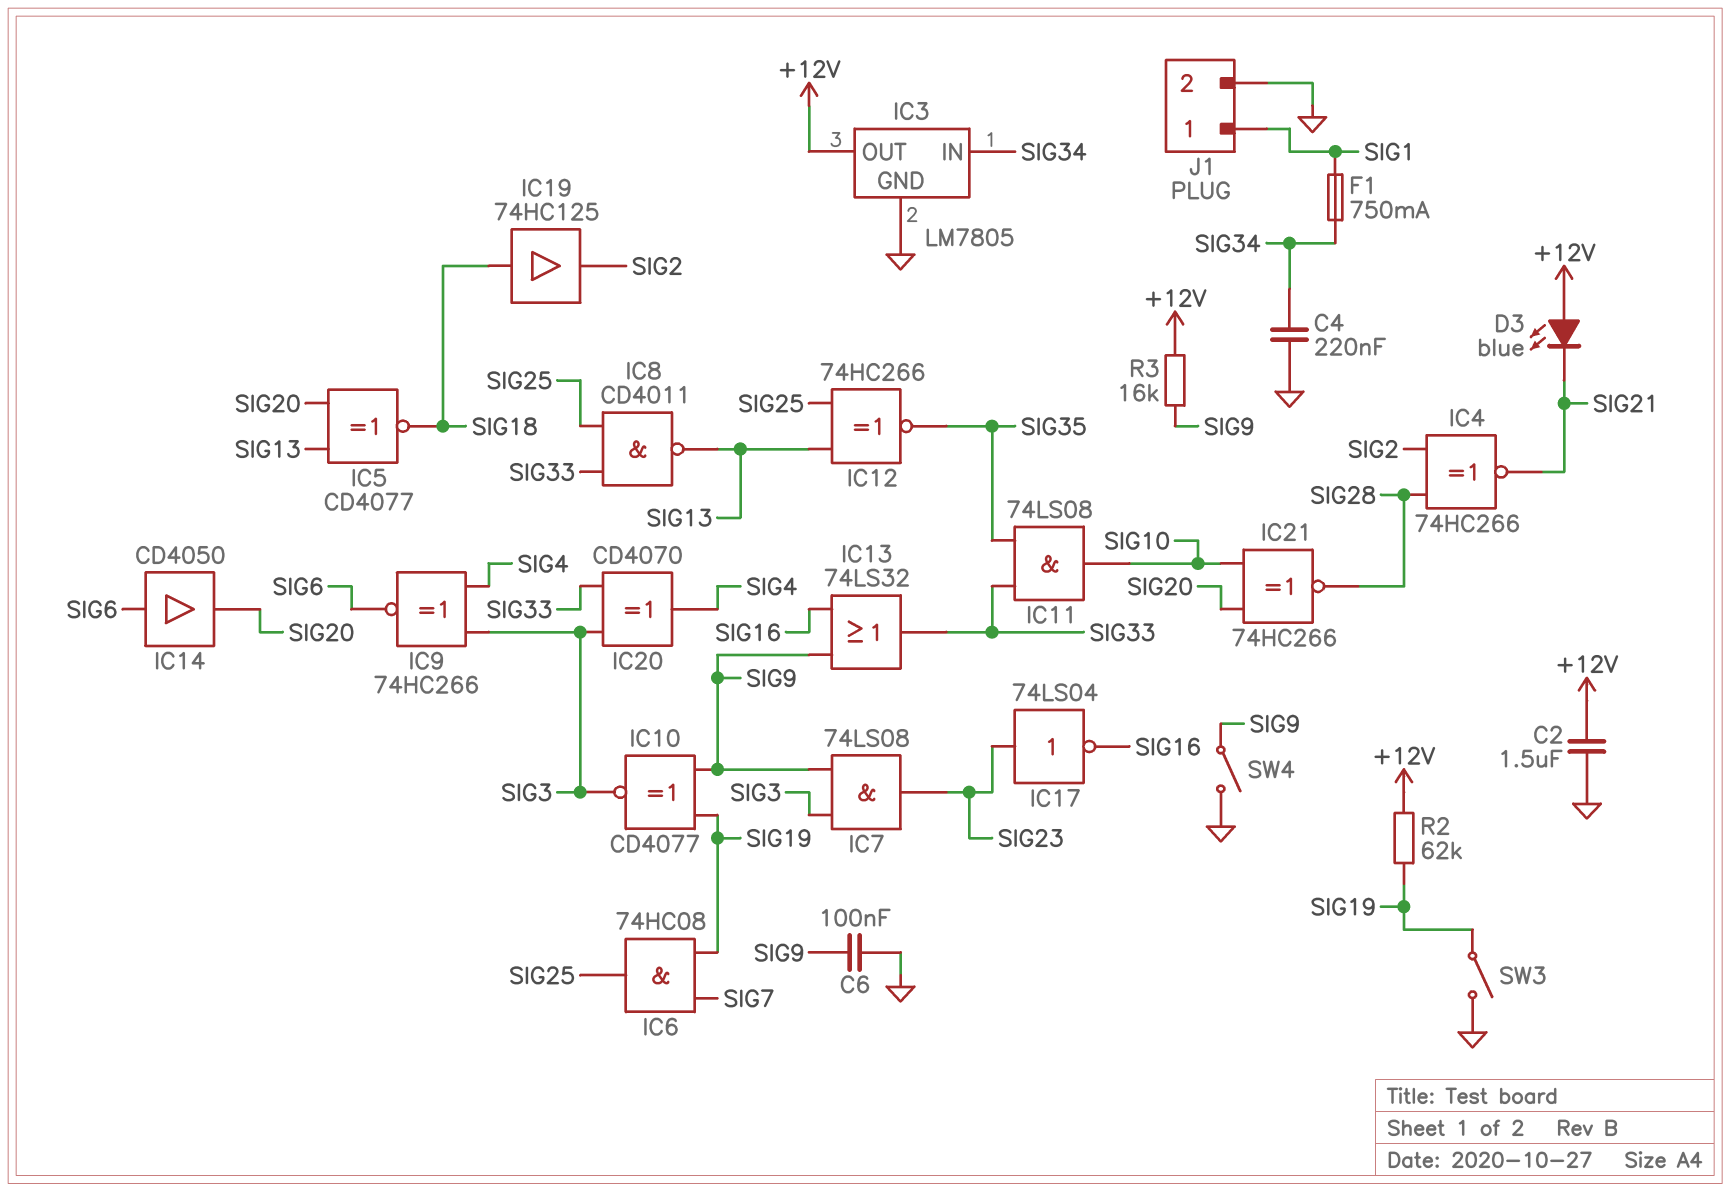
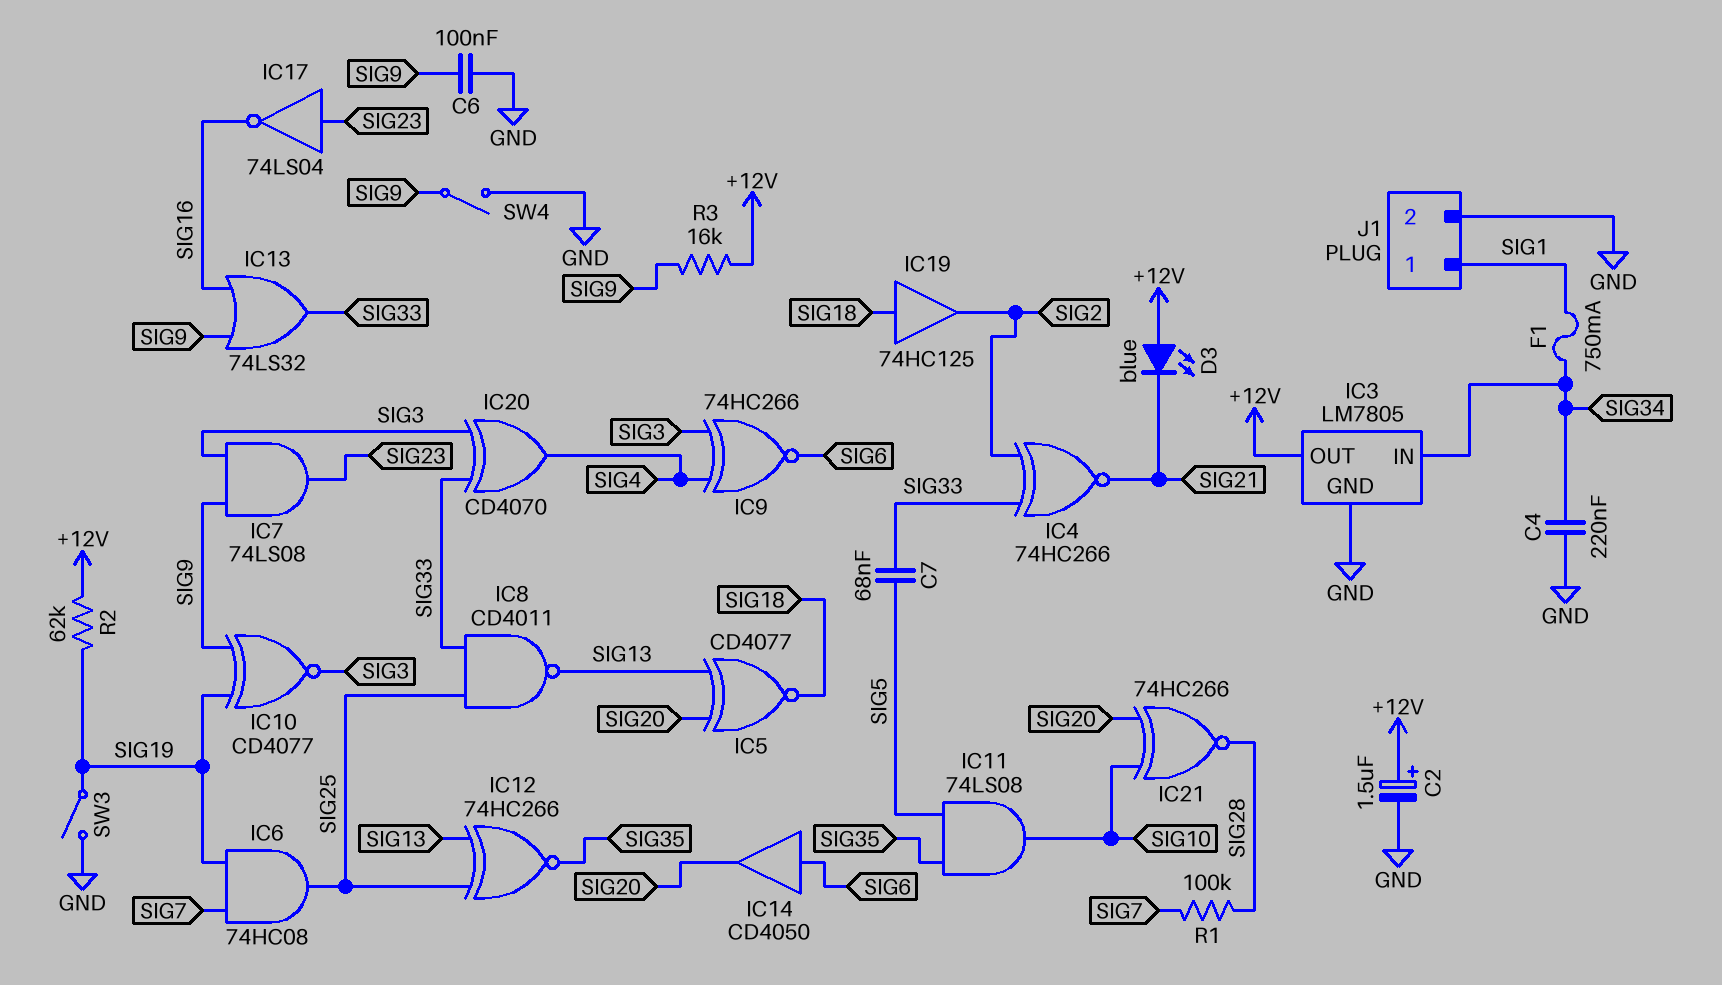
C2: 1.5uF (+12V, GND) -> 1.5uF (plus +12V, minus GND)
C7: none -> 68nF (SIG5, SIG33)
IC4: XNOR 74HC266 (in SIG2, in SIG28, out SIG21) -> XNOR 74HC266 (in SIG2, in SIG33, out SIG21)
IC11: AND 74LS08 (in SIG33, in SIG35, out SIG10) -> AND 74LS08 (in SIG5, in SIG35, out SIG10)
R1: none -> 100k (SIG7, SIG28)

